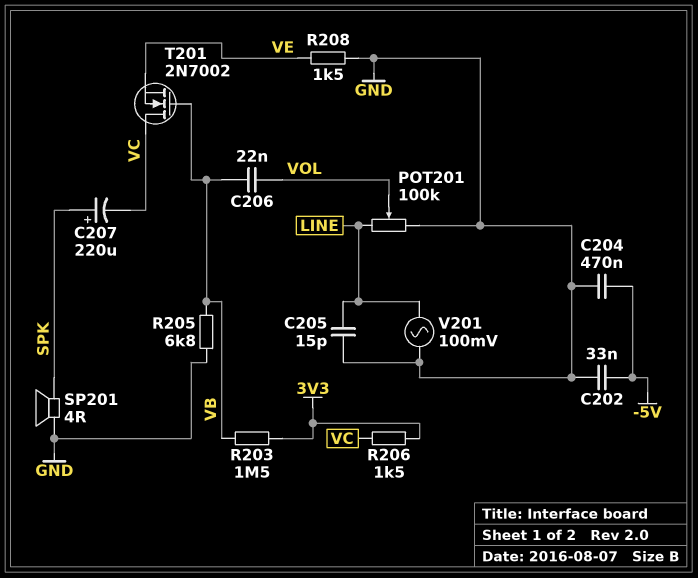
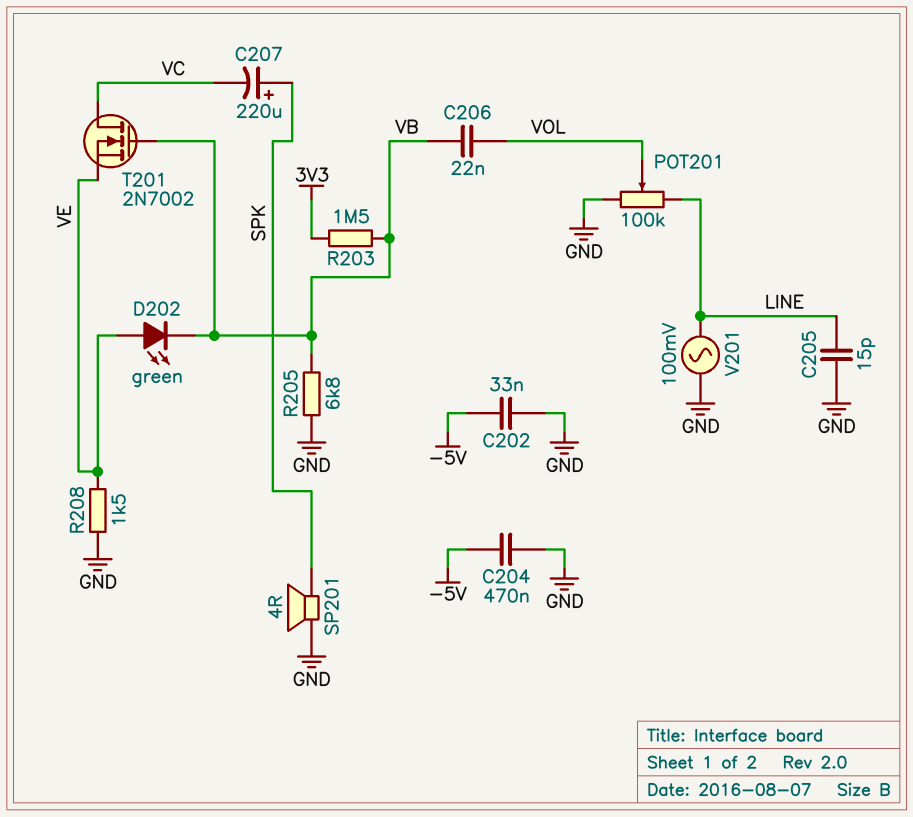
D202: none -> LED green (A VE, K VB)
R206: 1.5k (3V3, VC) -> none

